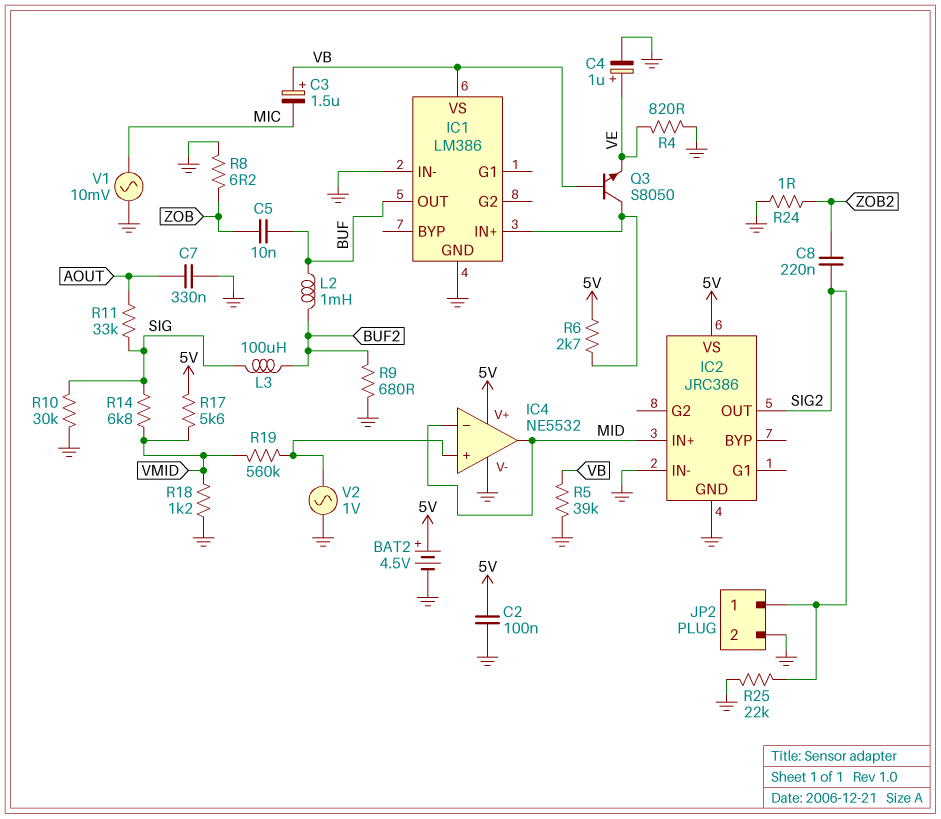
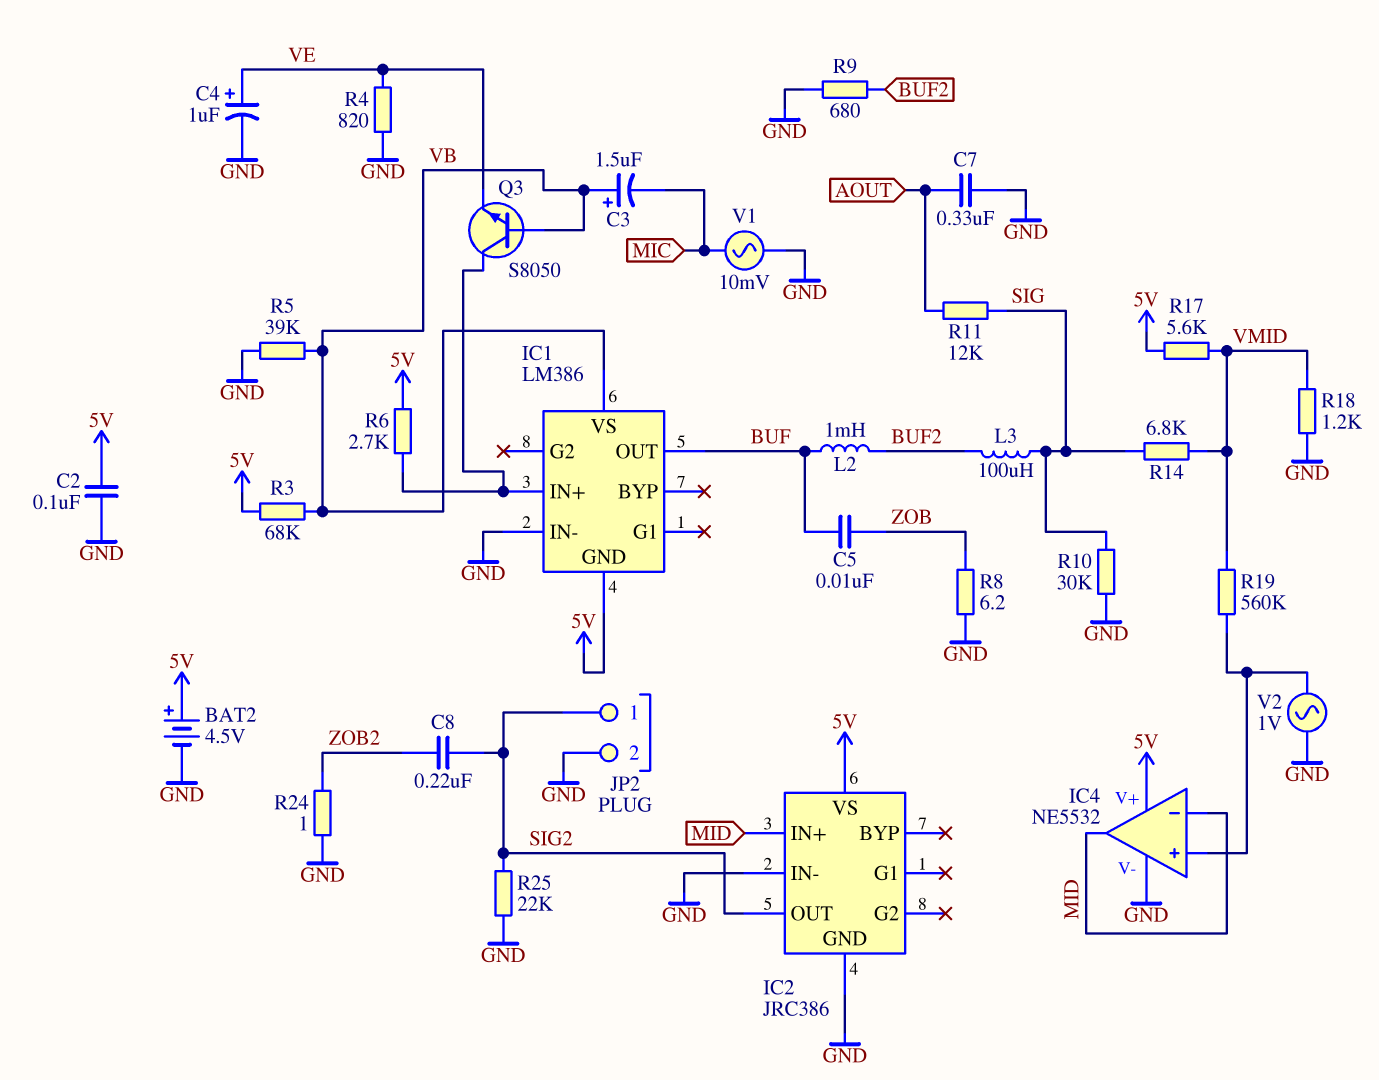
IC1 pin GND: GND -> 5V
R3: none -> 68k (5V, VB)
R11: 33k (AOUT, SIG) -> 12k (AOUT, SIG)

